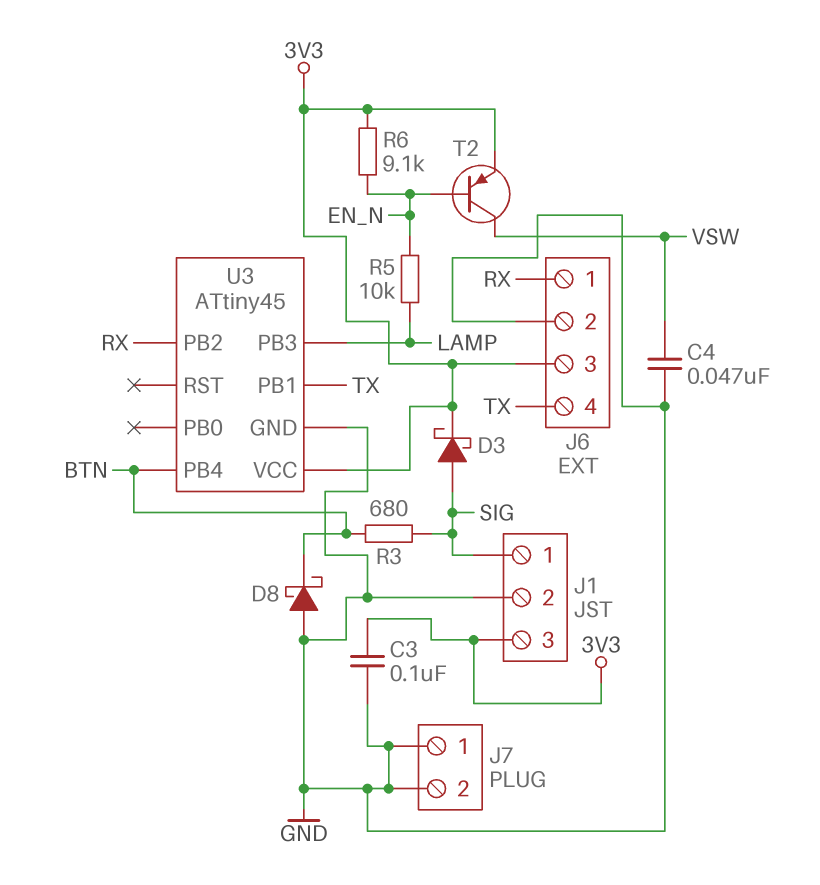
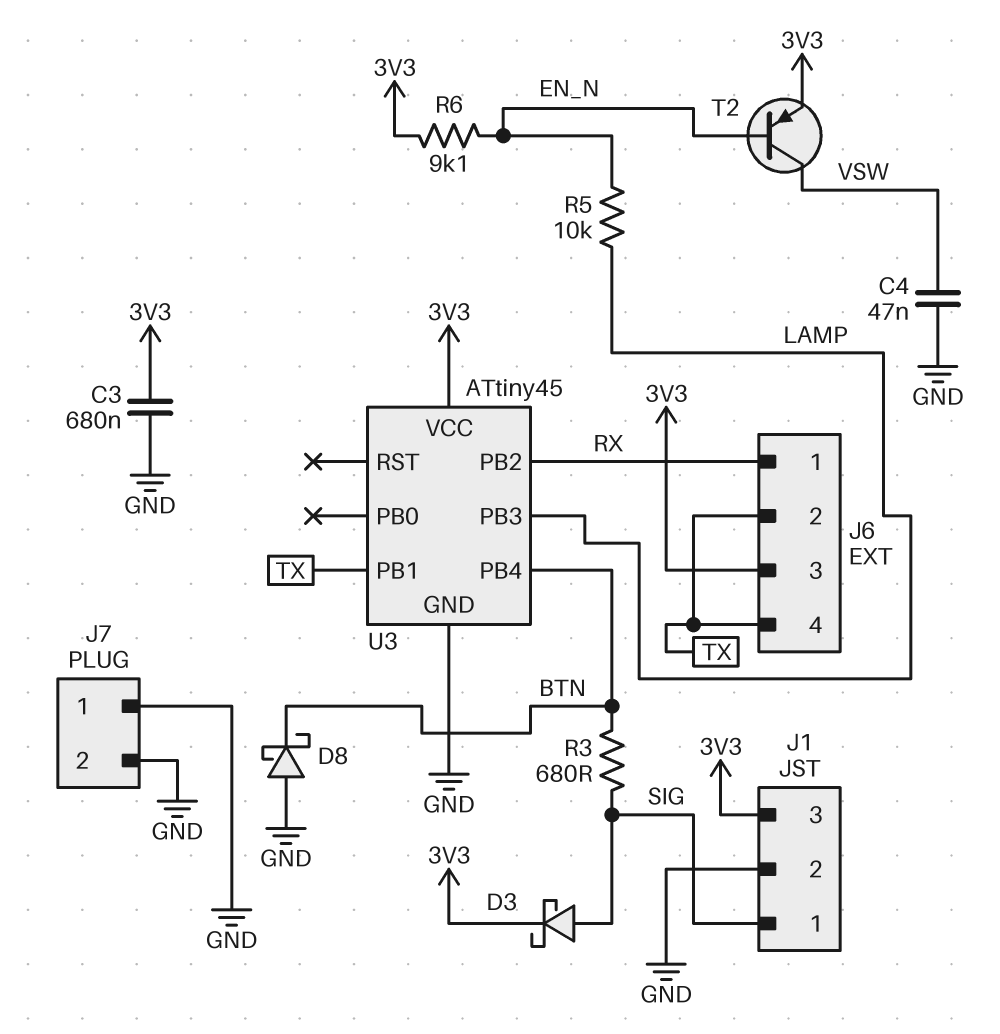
C3: 100nF (3V3, GND) -> 680nF (3V3, GND)
J6 pin 2: GND -> TX

